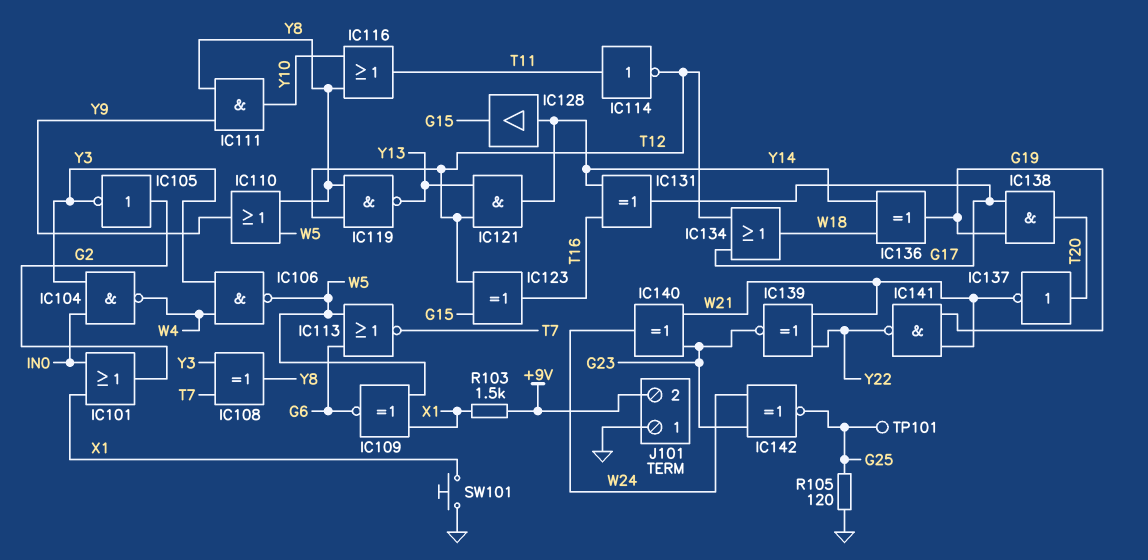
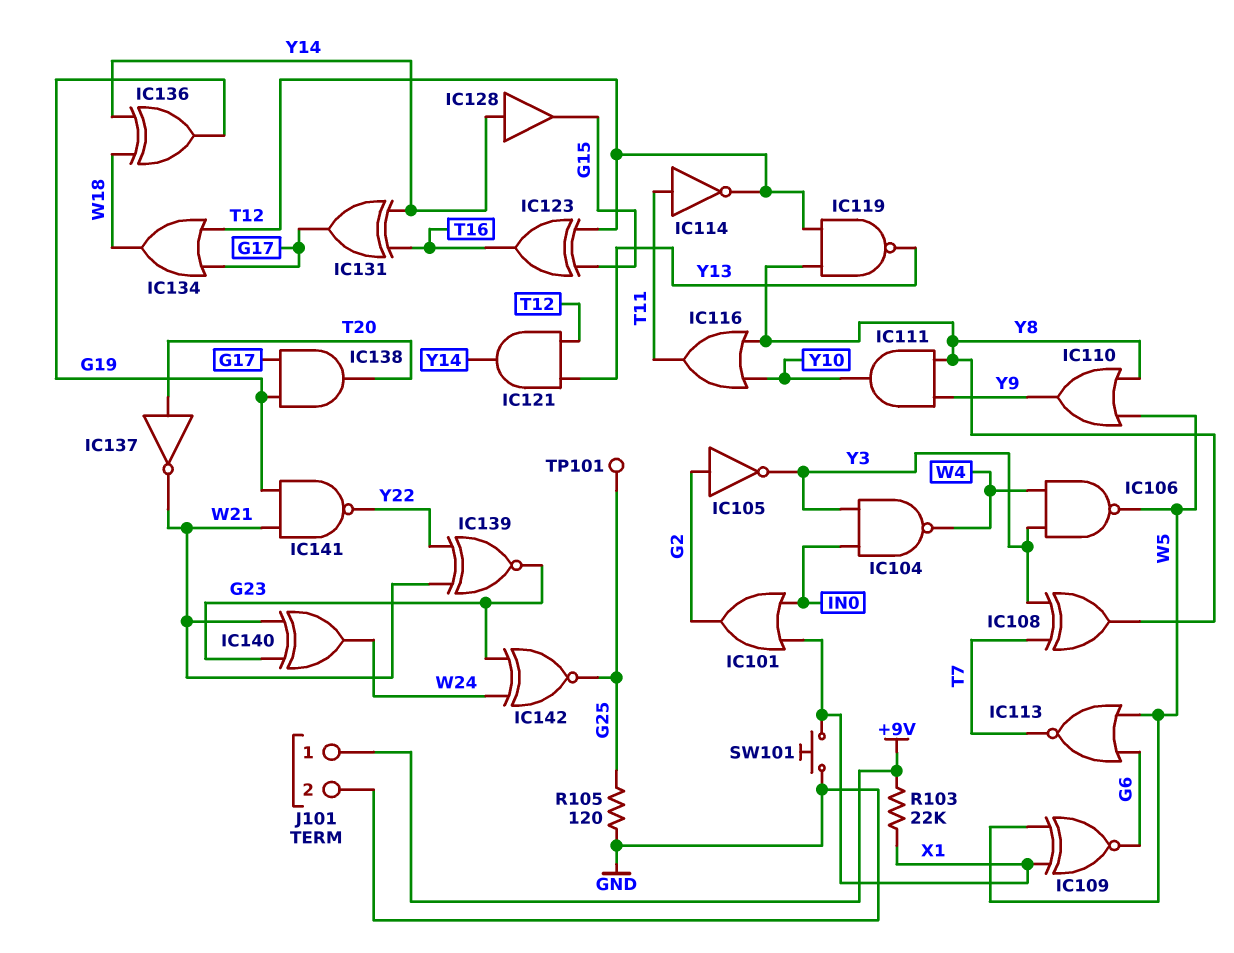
J101 pin 1: GND -> +9V
J101 pin 2: +9V -> GND
R103: 1.5k (+9V, X1) -> 22k (+9V, X1)

